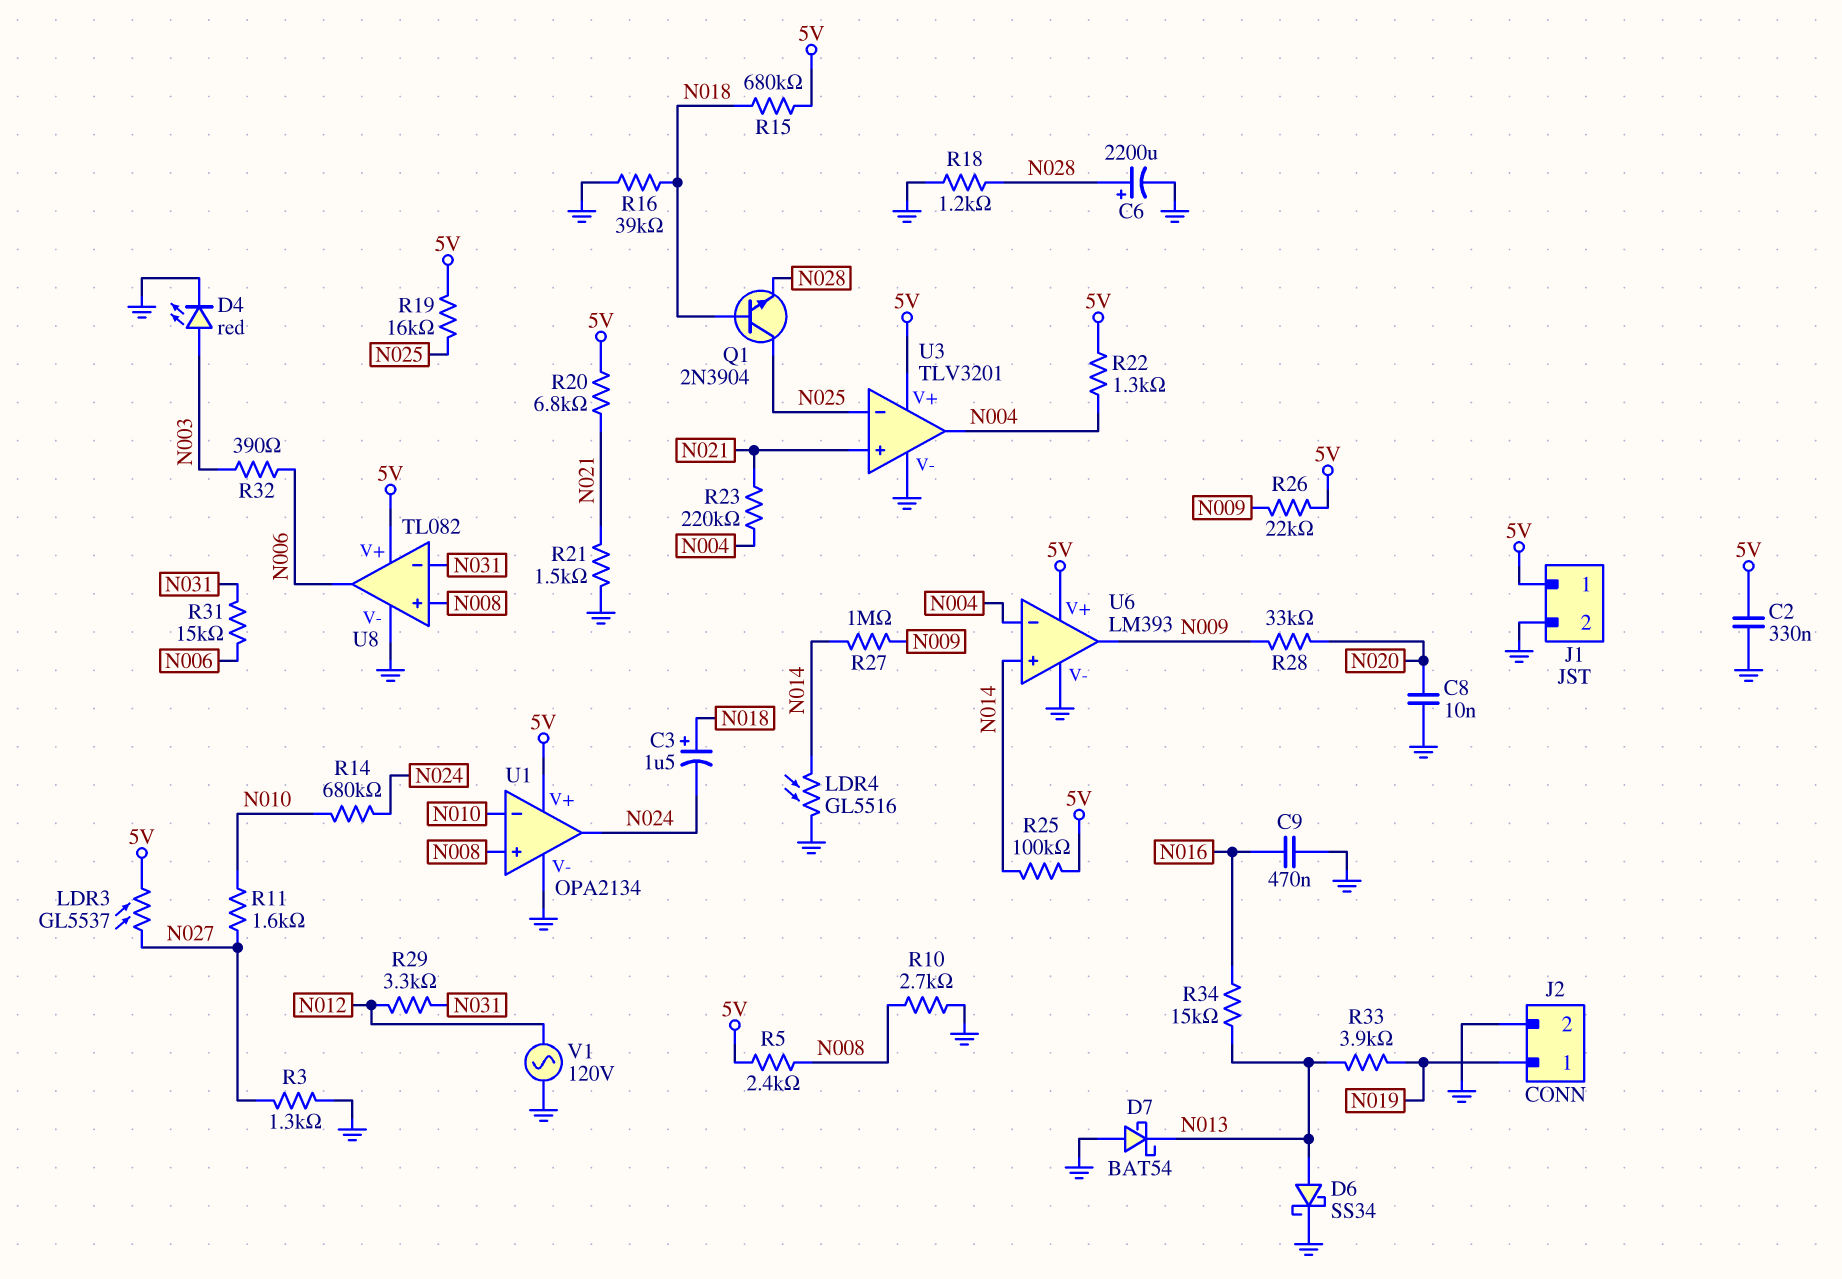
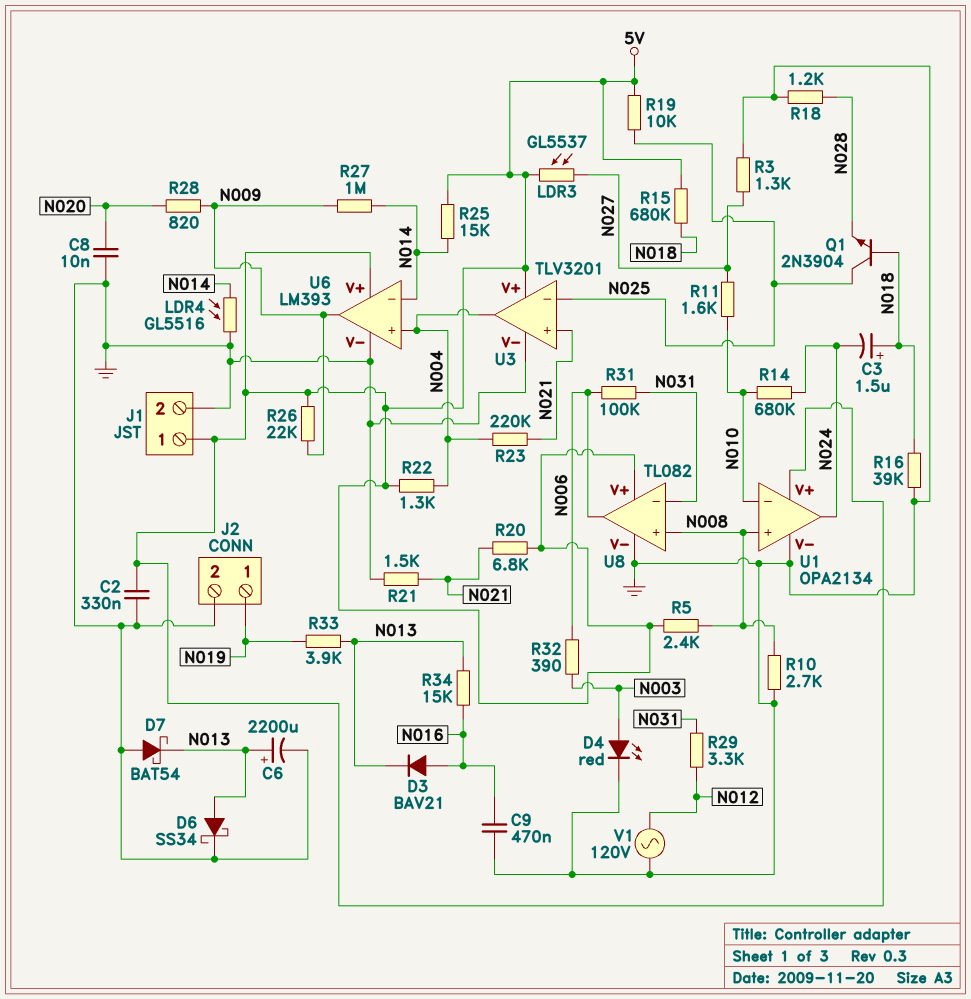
C6: 2200uF (plus N028, minus GND) -> 2200uF (plus N013, minus GND)
D3: none -> diode BAV21 (A N016, K N013)
R19: 16k (5V, N025) -> 10k (5V, N025)
R25: 100k (5V, N014) -> 15k (5V, N014)
R28: 33k (N009, N020) -> 820 (N009, N020)
R31: 15k (N006, N031) -> 100k (N006, N031)
U6 pin in+: N014 -> N004
U6 pin in-: N004 -> N014

